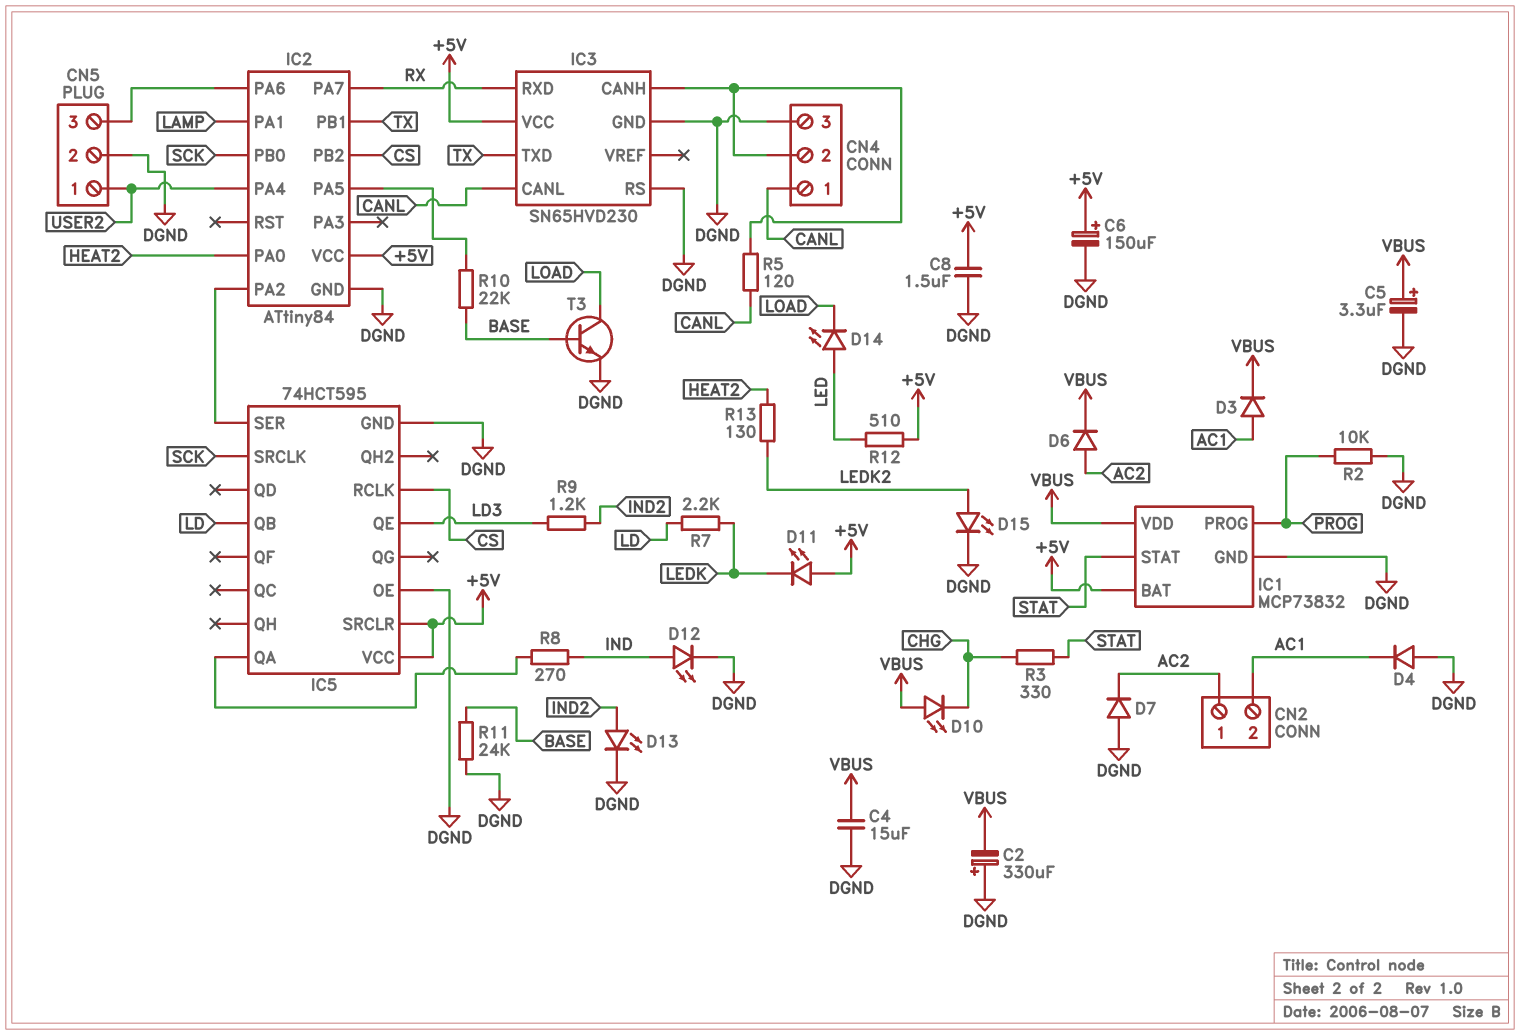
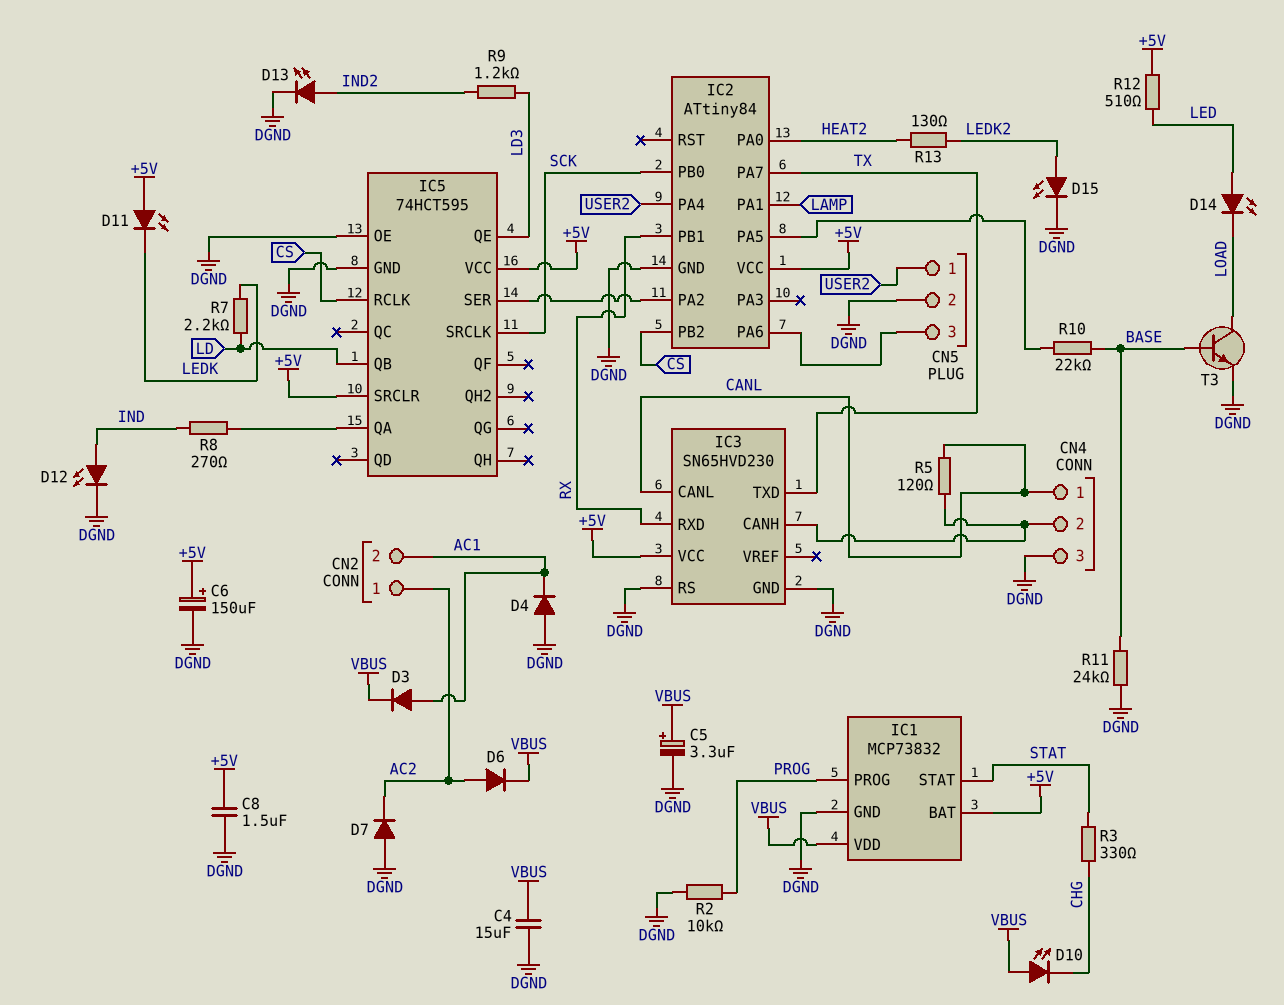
C2: 330uF (plus DGND, minus VBUS) -> none
IC2 pin PA7: RX -> TX
IC2 pin PB1: TX -> RX

